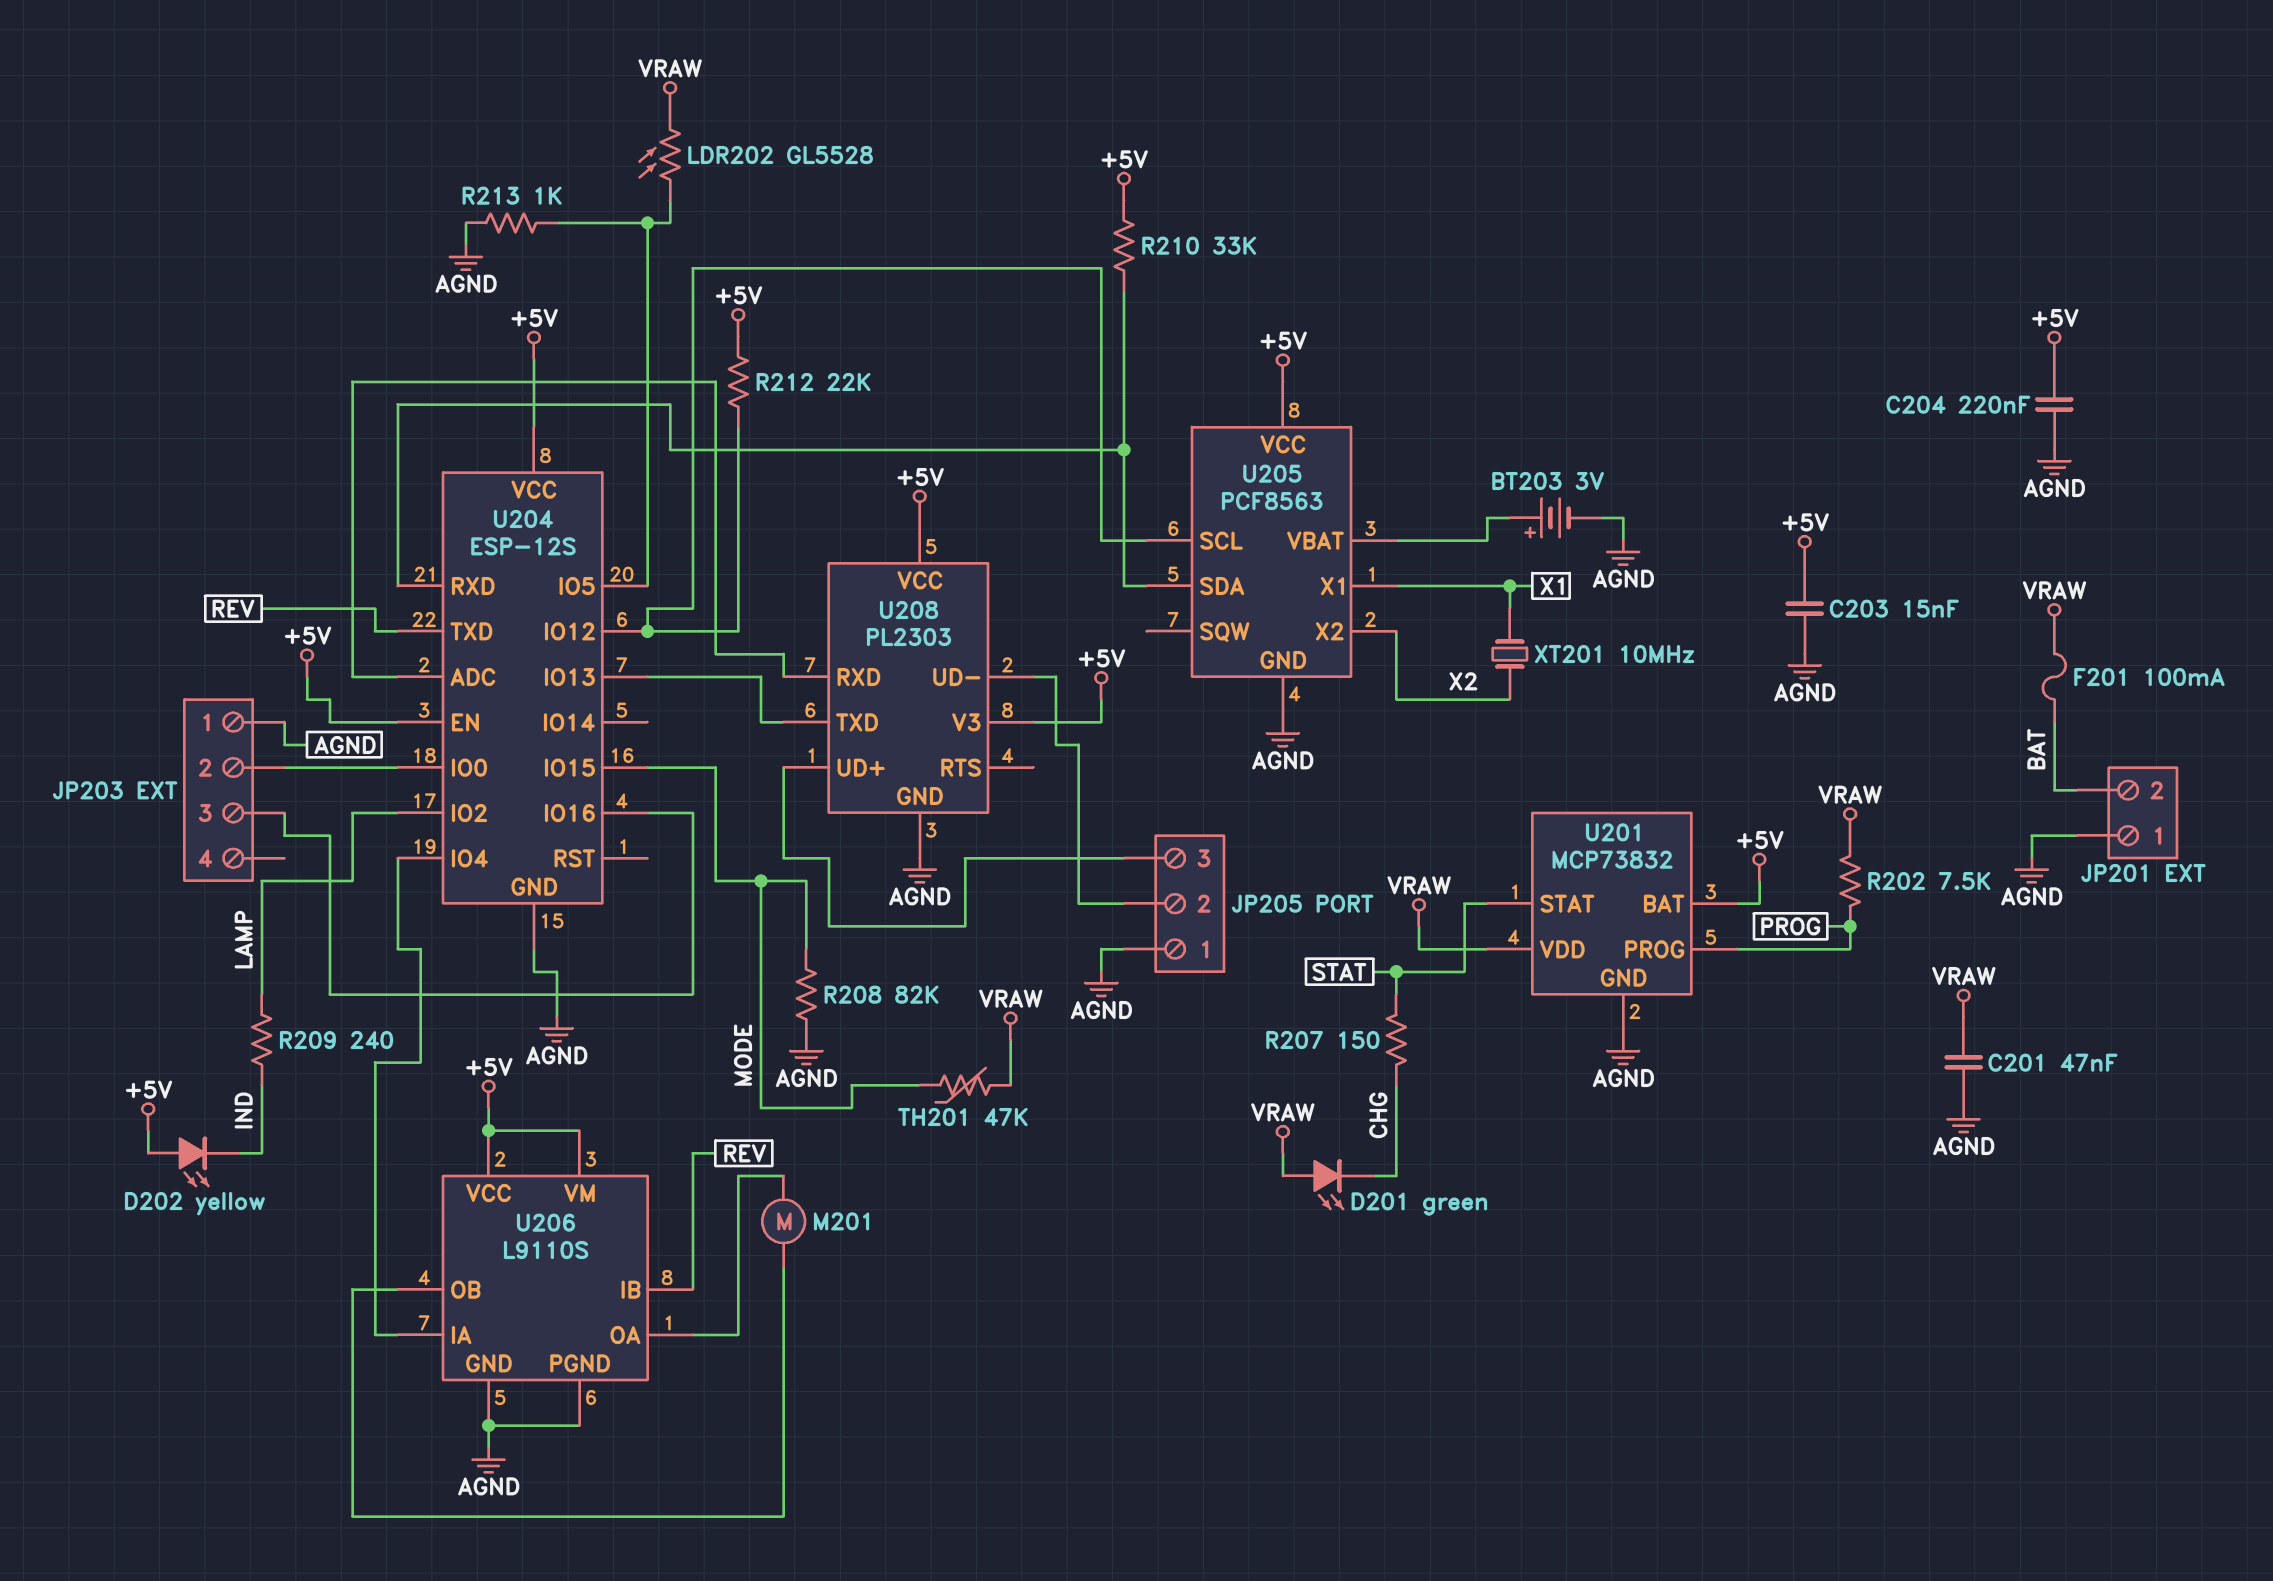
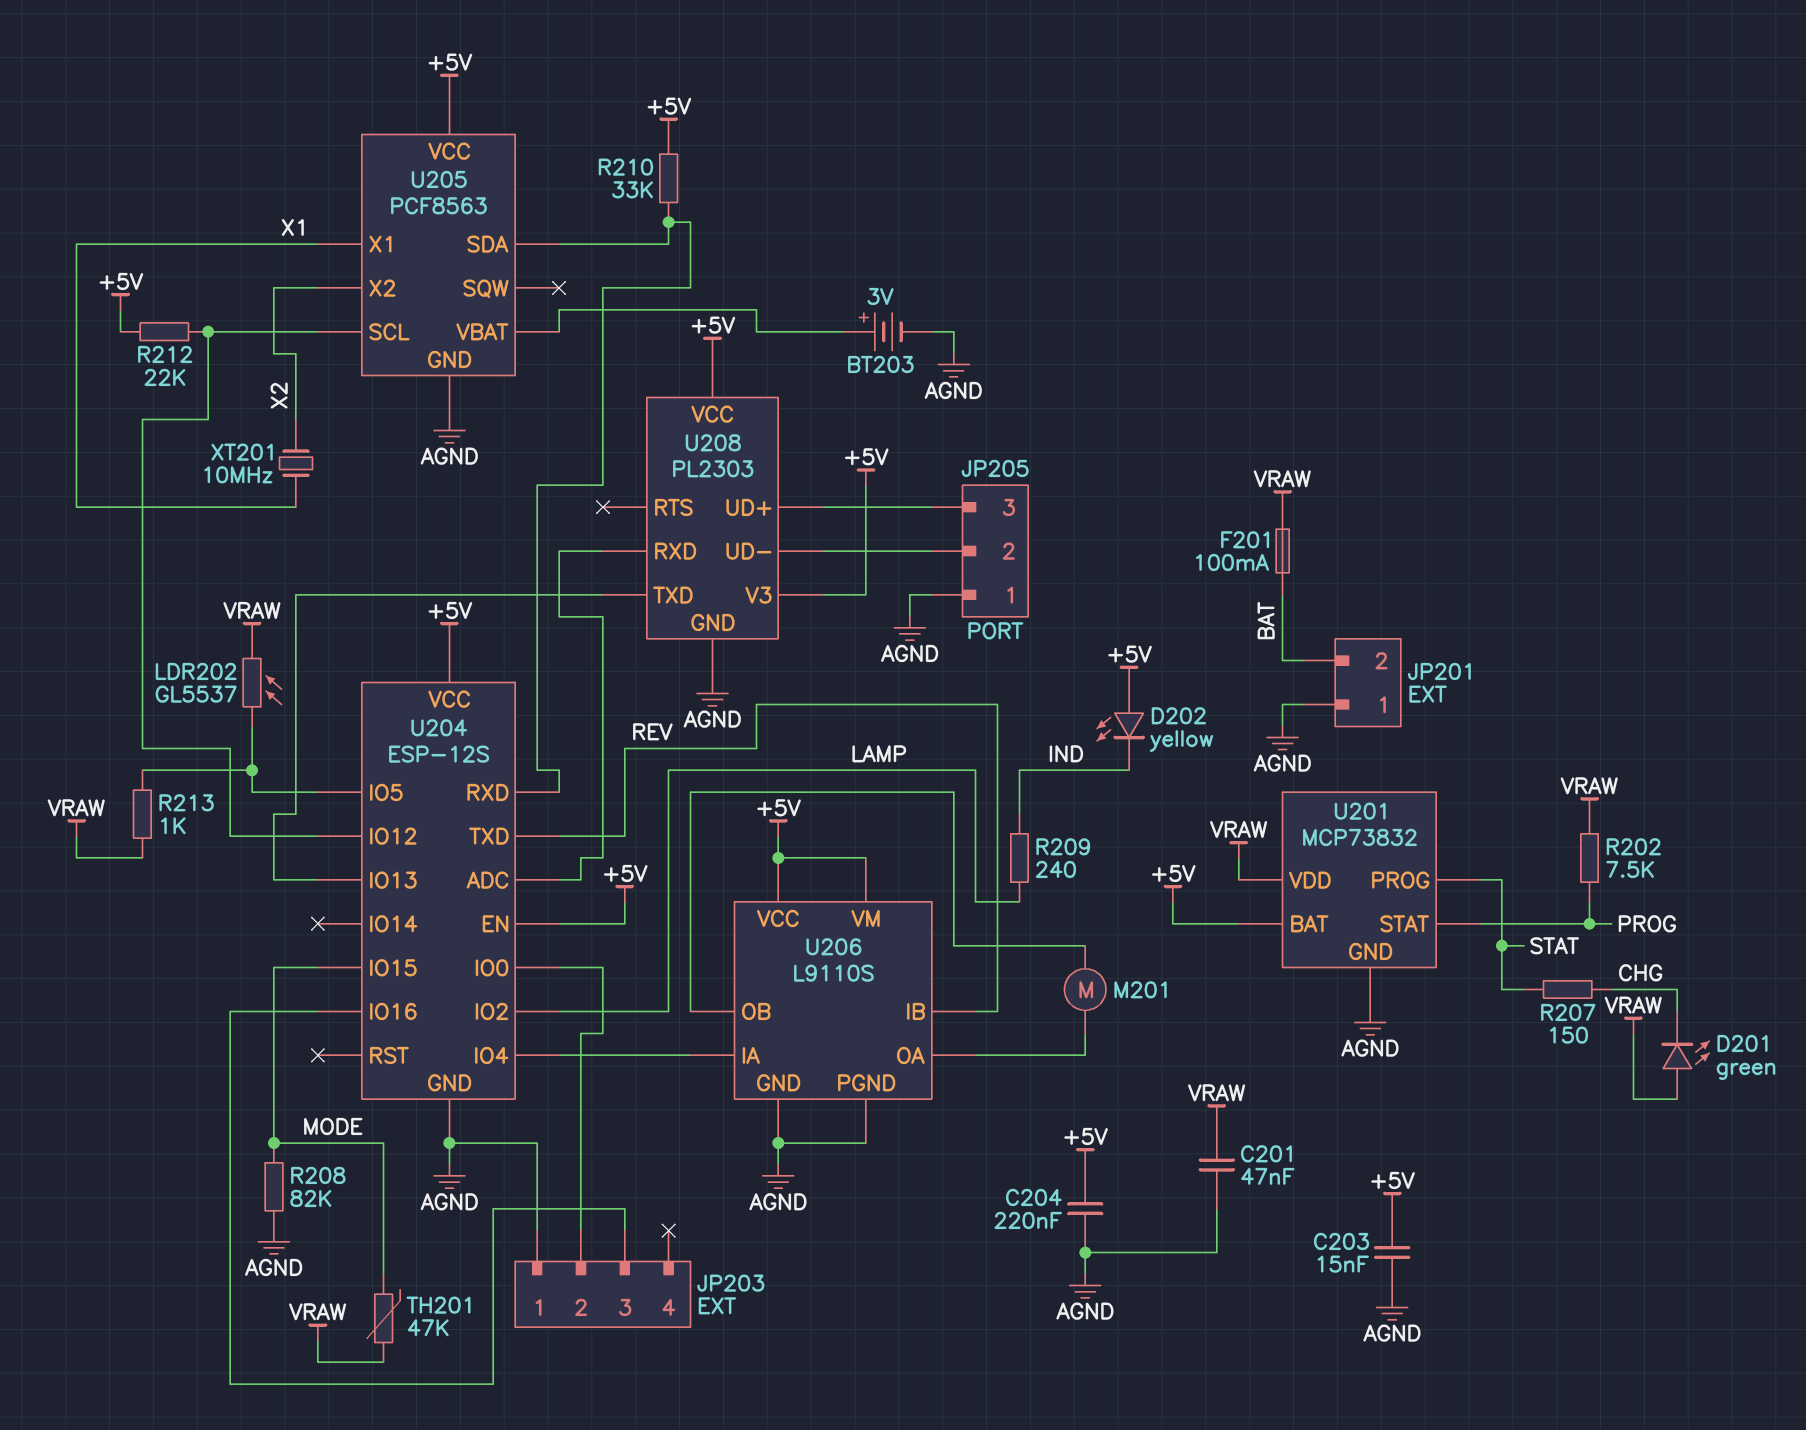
LDR202: GL5528 (U204/IO5, VRAW) -> GL5537 (U204/IO5, VRAW)
R213: 1k (AGND, U204/IO5) -> 1k (U204/IO5, VRAW)
U201 pin PROG: PROG -> STAT
U201 pin STAT: STAT -> PROG

